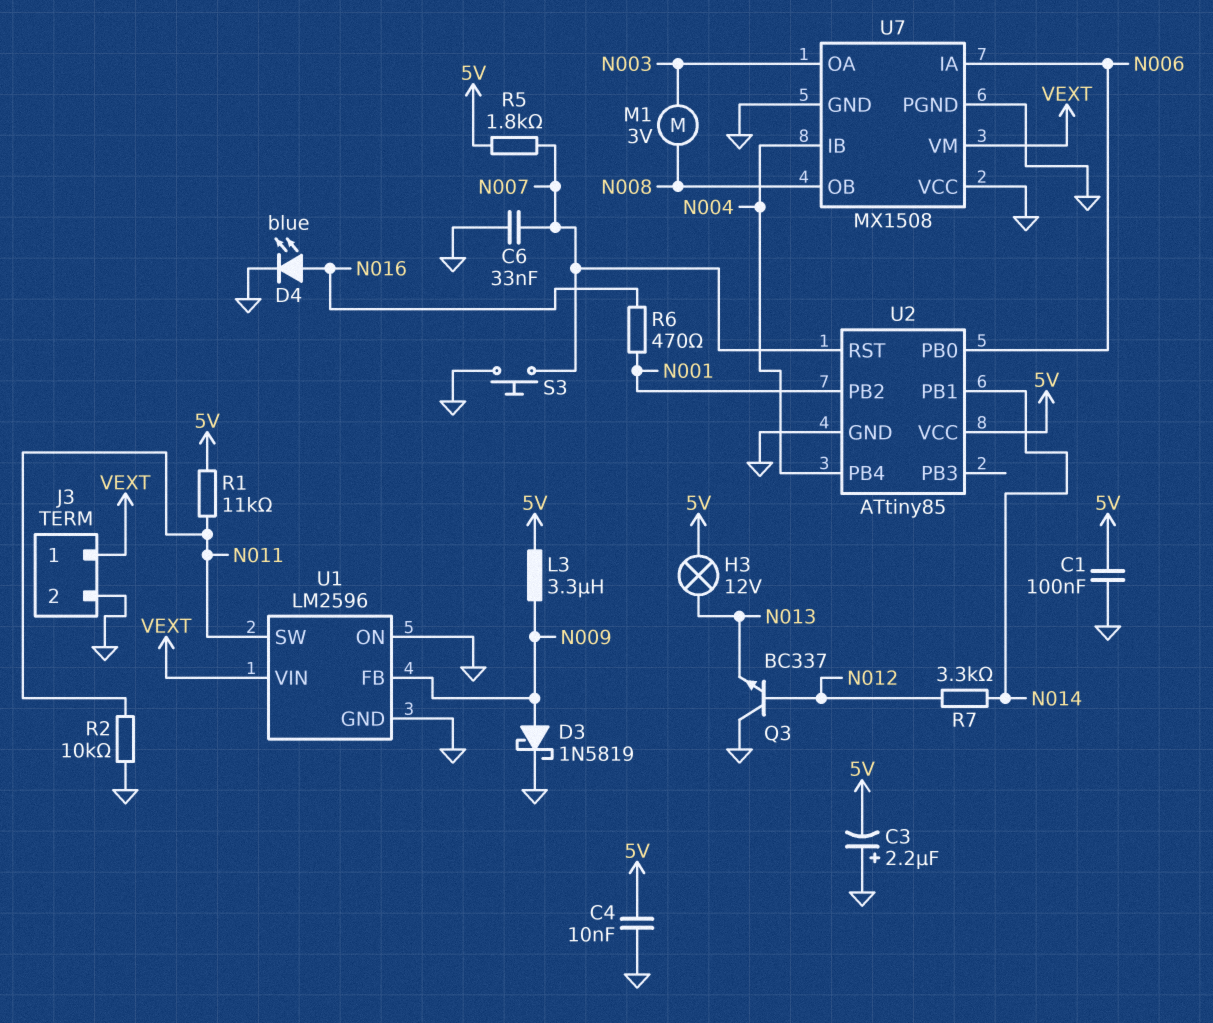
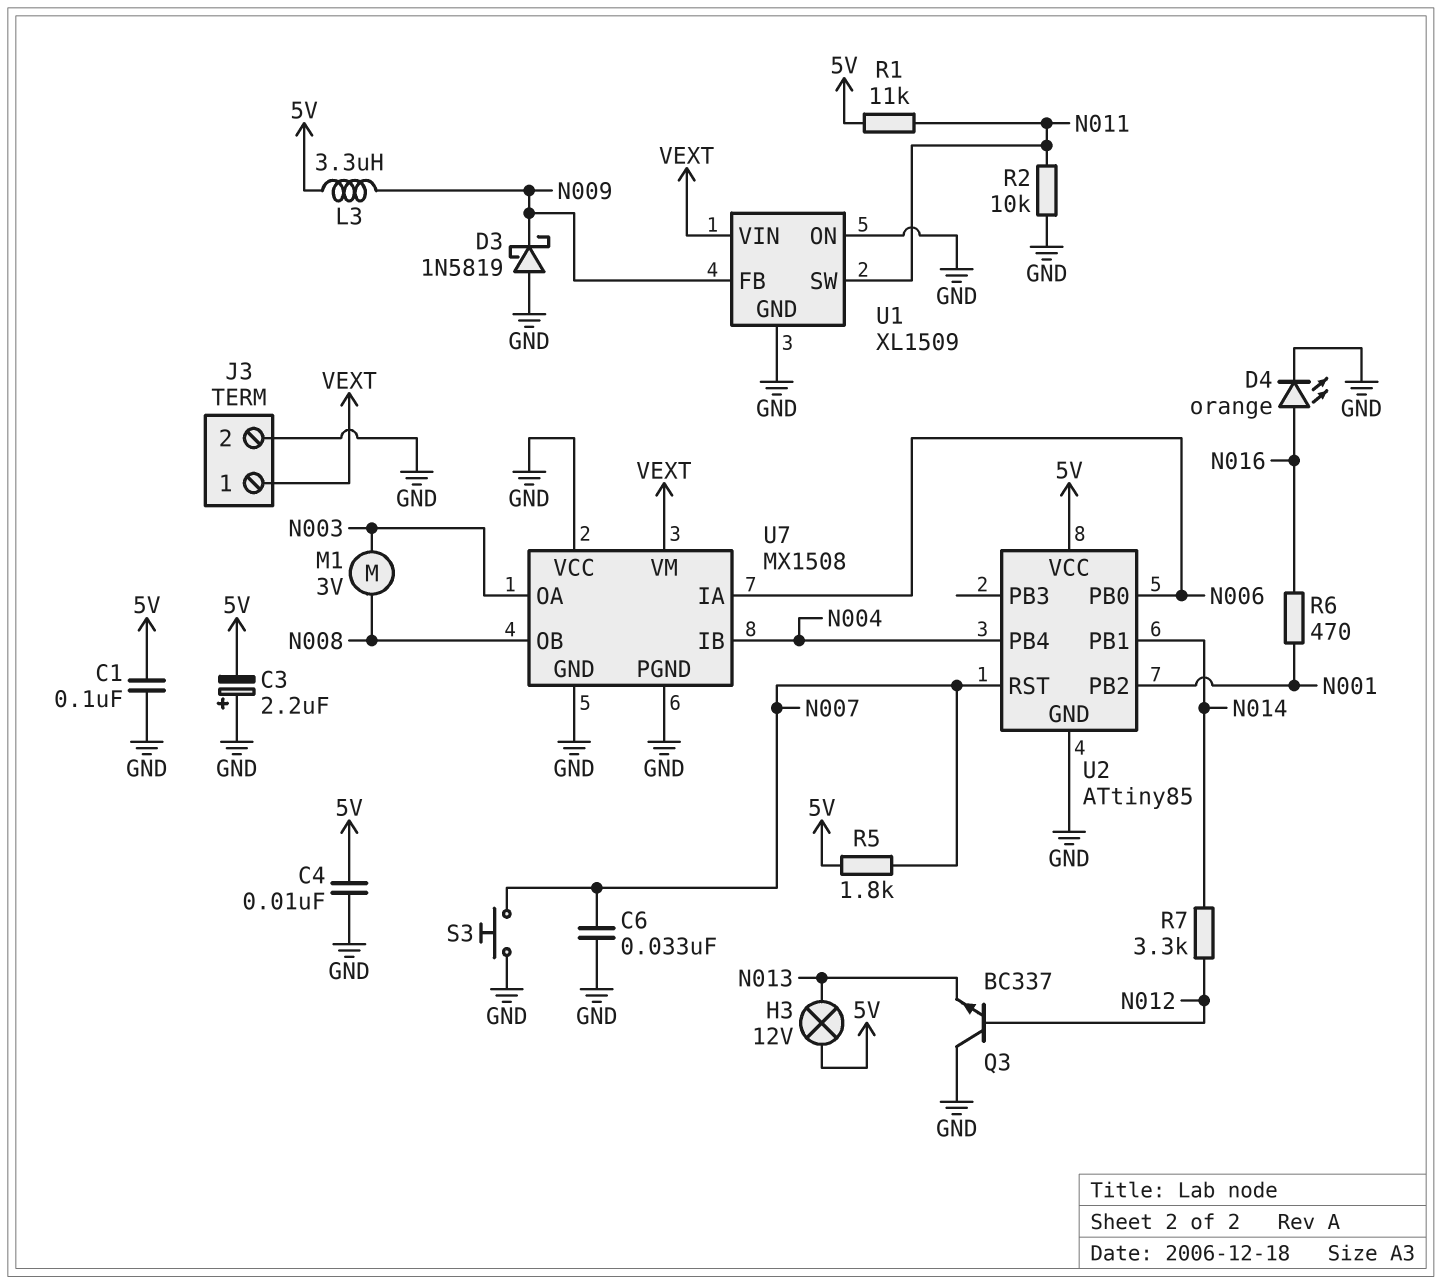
D3: schottky 1N5819 (A N009, K GND) -> schottky 1N5819 (A GND, K N009)
D4: LED blue (A N016, K GND) -> LED orange (A N016, K GND)
U1: LM2596 -> XL1509

